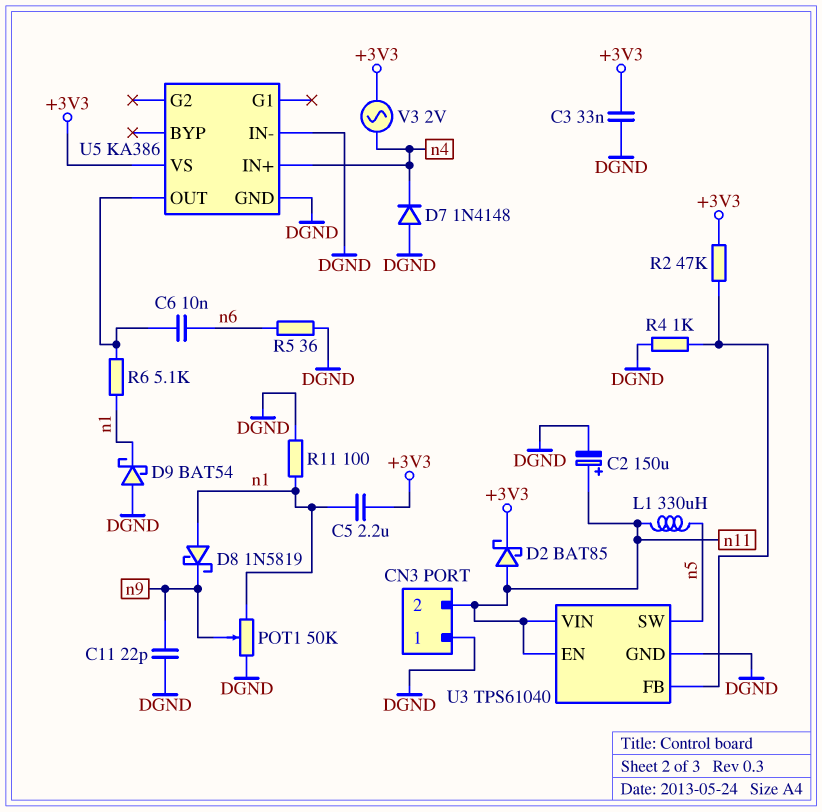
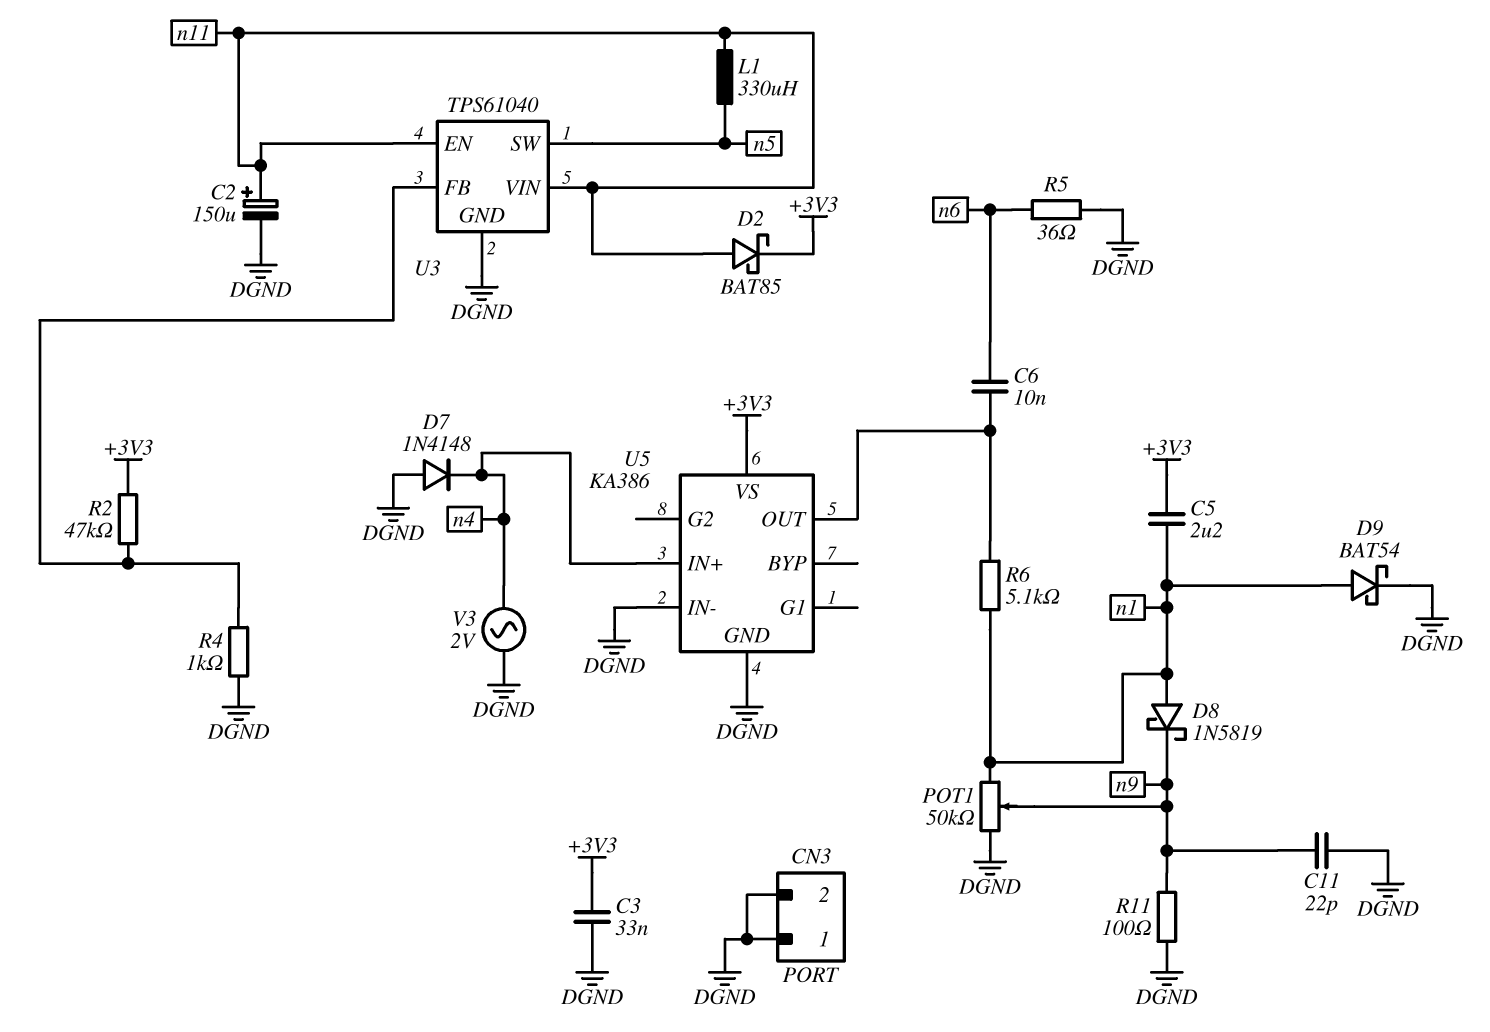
CN3 pin 2: n11 -> DGND
D9: schottky BAT54 (A DGND, K n1) -> schottky BAT54 (A n1, K DGND)
R11: 100 (DGND, n1) -> 100 (DGND, n9)
V3: AC 2V (+3V3, n4) -> AC 2V (DGND, n4)

